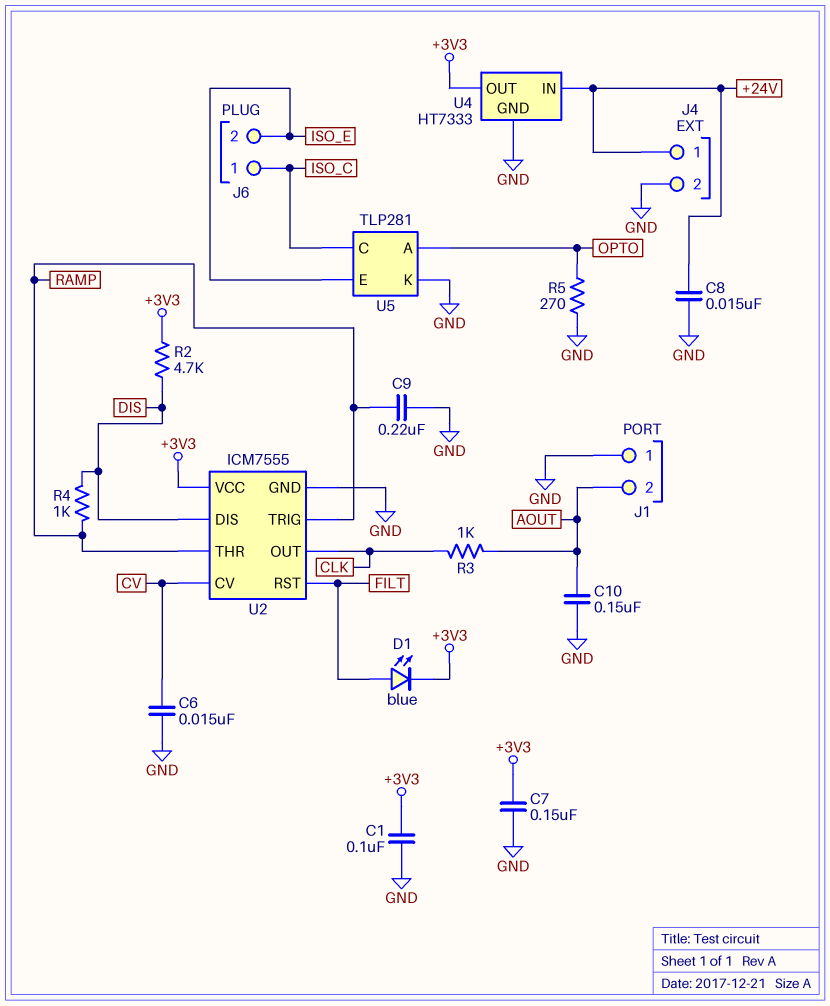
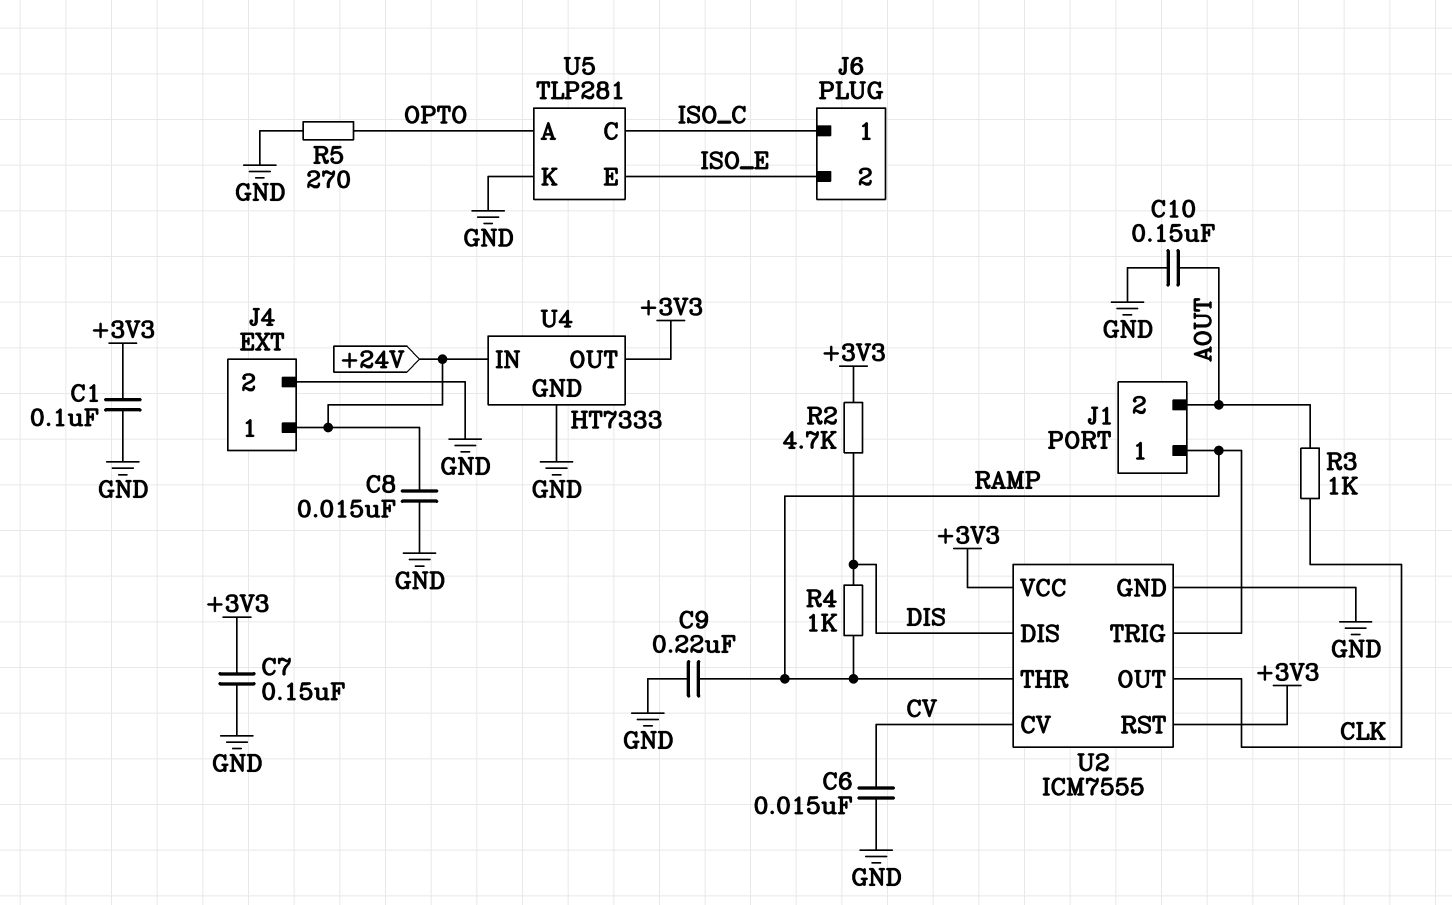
D1: LED blue (A FILT, K +3V3) -> none
J1 pin 1: GND -> RAMP
U2 pin RST: FILT -> +3V3

